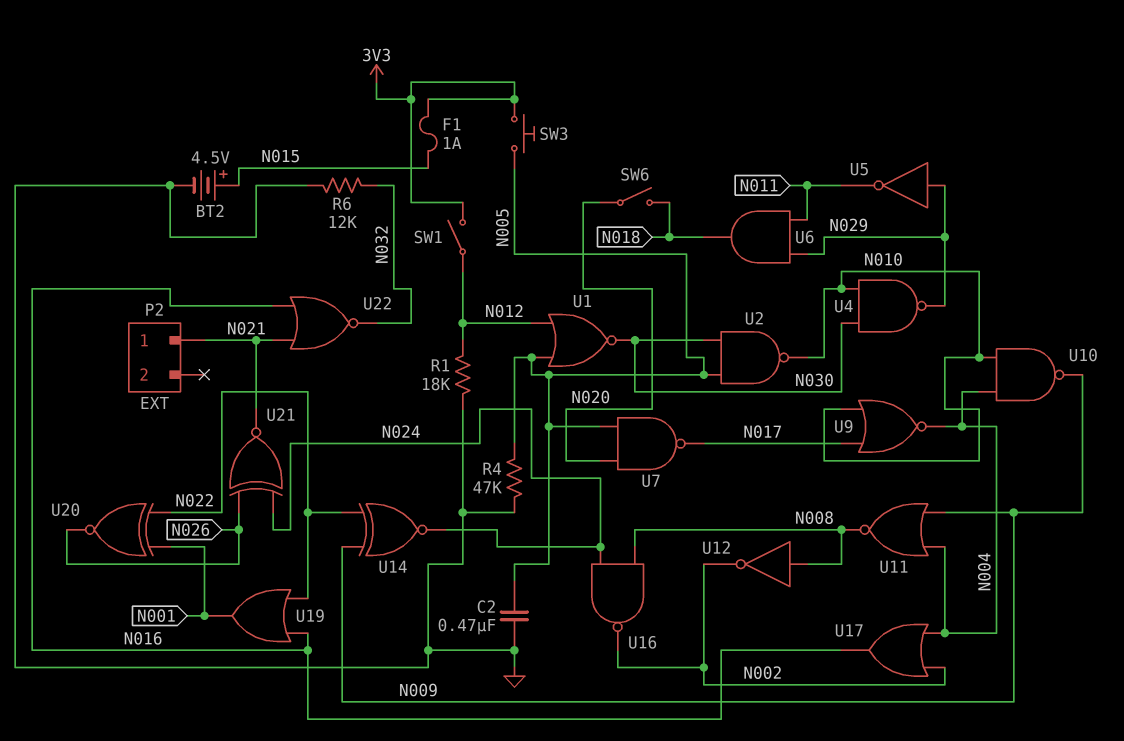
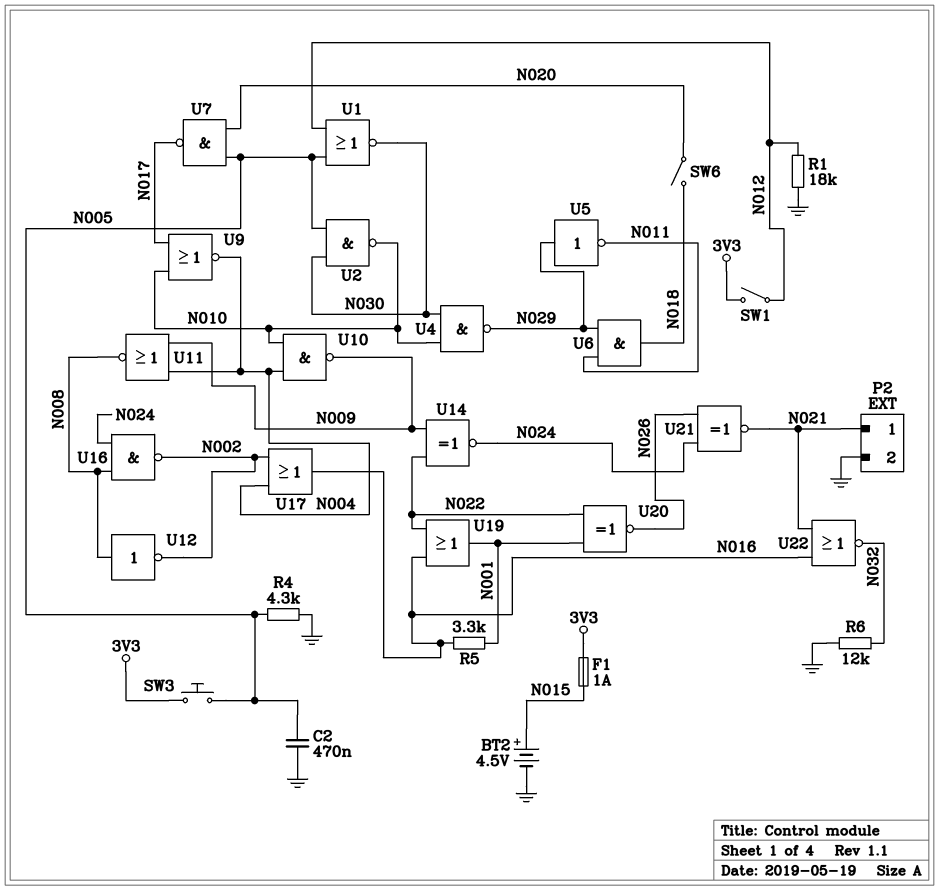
P2 pin 2: none -> GND
R4: 47k (GND, N005) -> 4.3k (GND, N005)
R5: none -> 3.3k (N001, N016)

